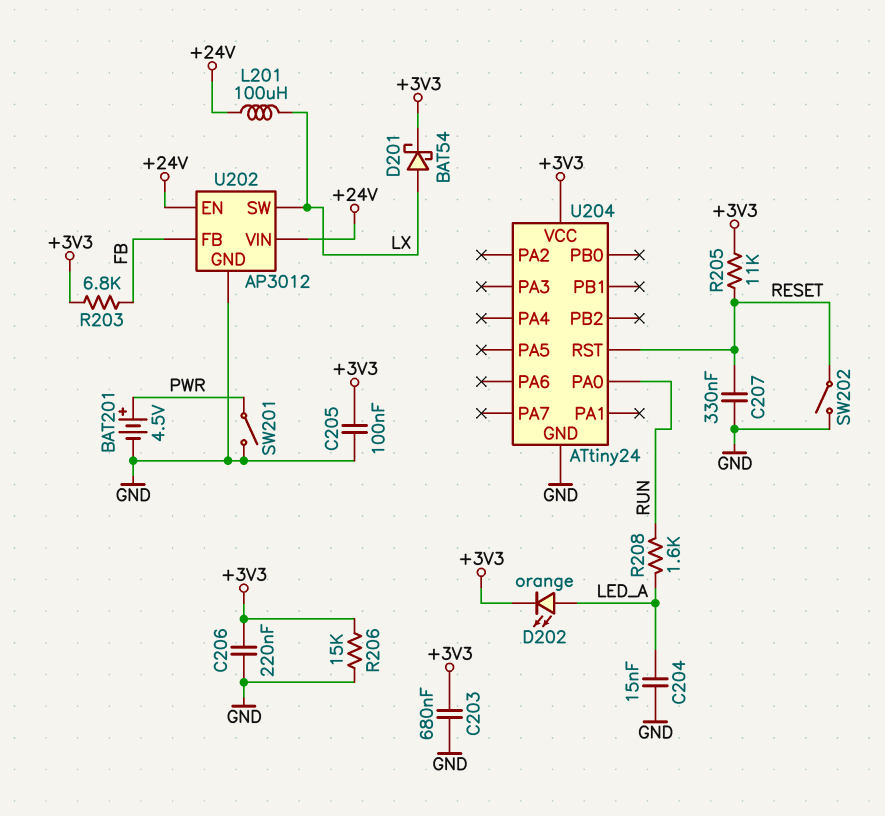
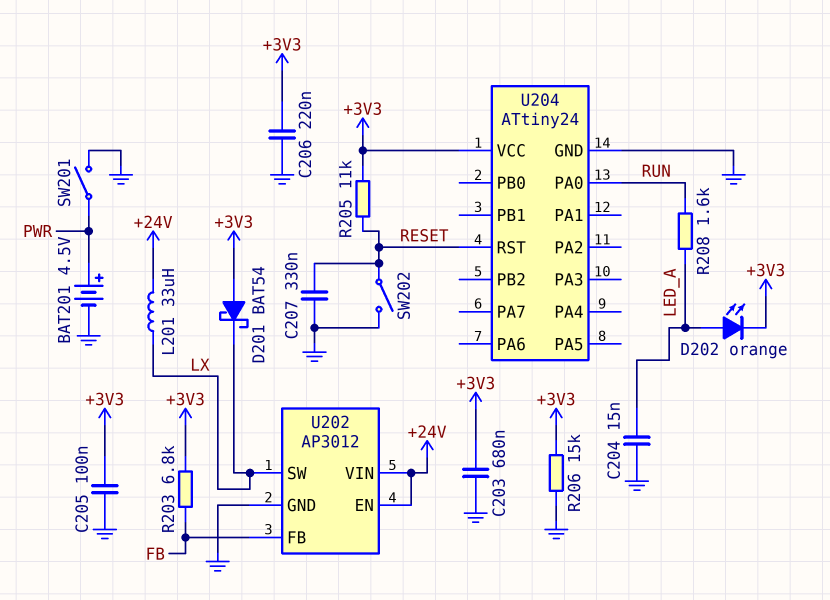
D201: schottky BAT54 (A LX, K +3V3) -> schottky BAT54 (A +3V3, K LX)
L201: 100uH (+24V, LX) -> 33uH (+24V, LX)

